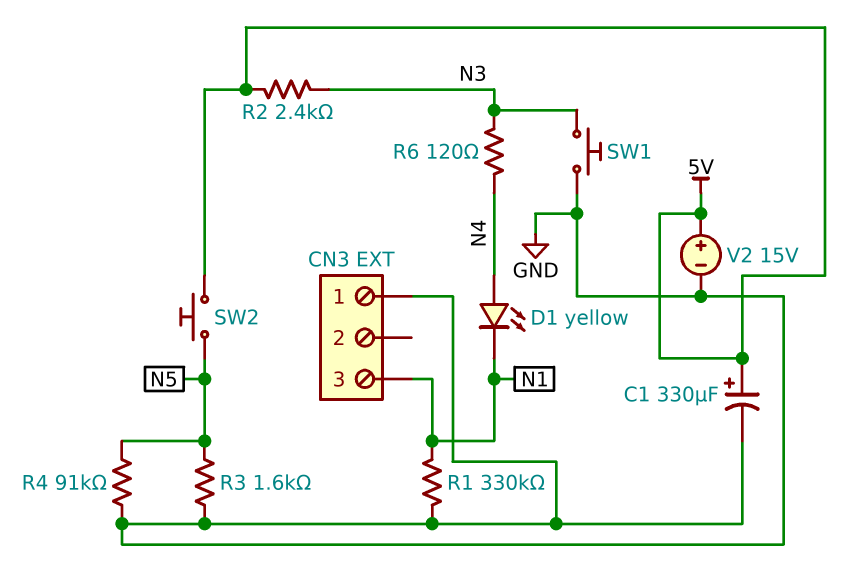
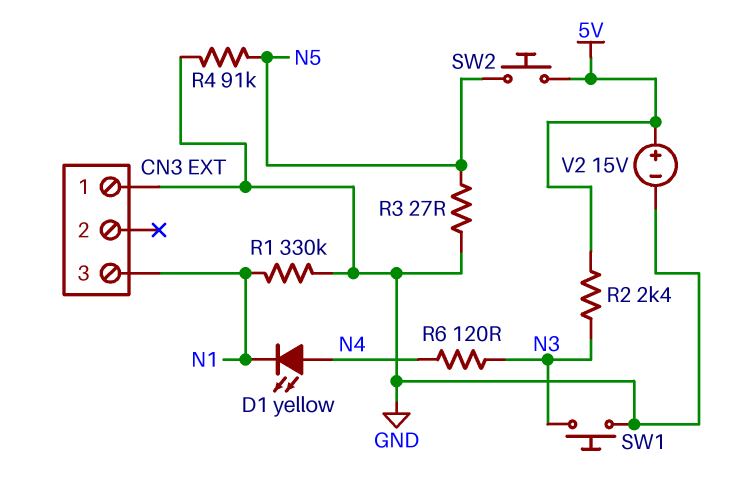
C1: 330uF (plus 5V, minus GND) -> none
R3: 1.6k (GND, N5) -> 27 (GND, N5)

